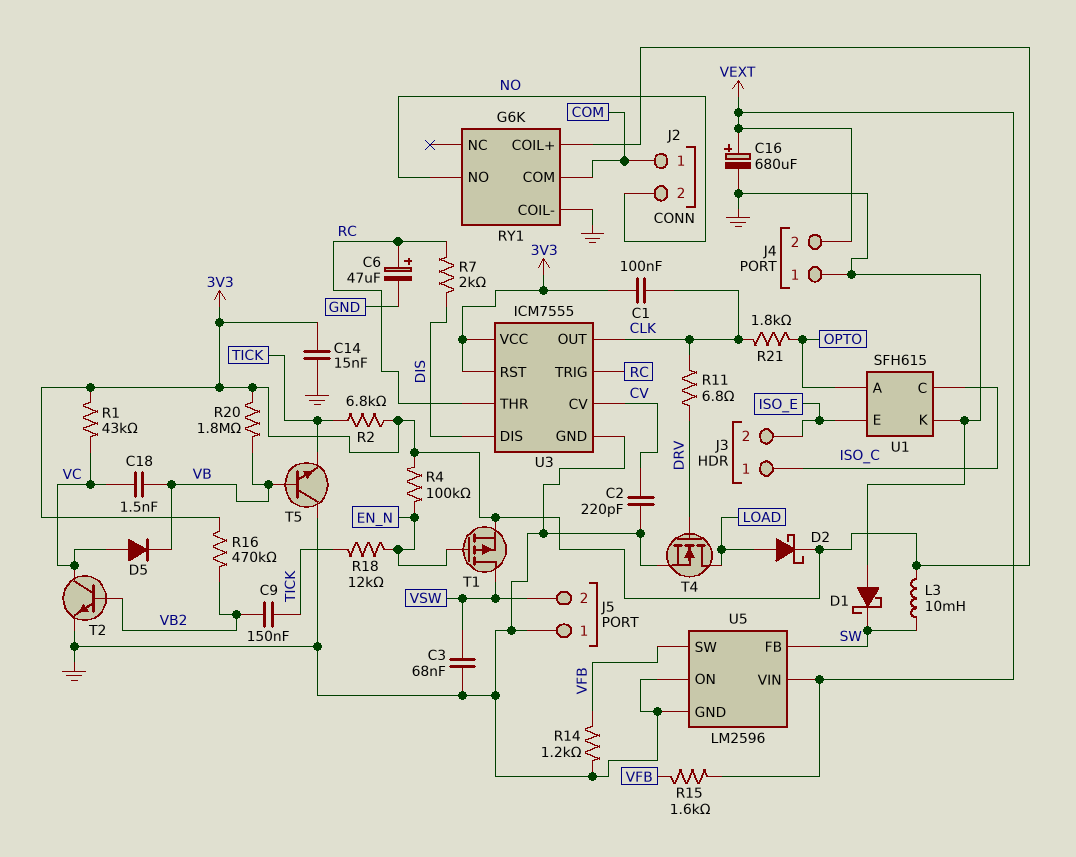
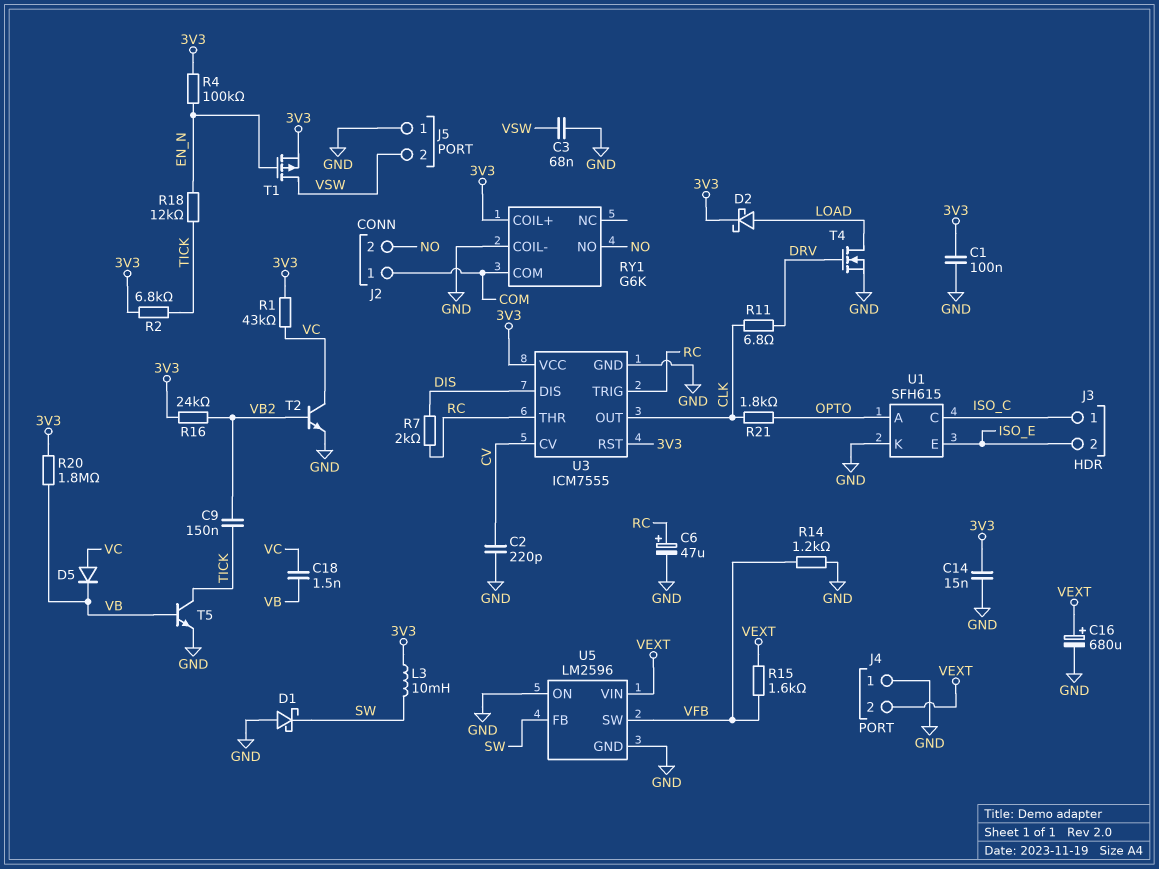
C1: 100nF (3V3, CLK) -> 100nF (3V3, GND)
R16: 470k (3V3, VB2) -> 24k (3V3, VB2)
T5: NPN (B VB, C GND, E TICK) -> NPN (B VB, C TICK, E GND)

